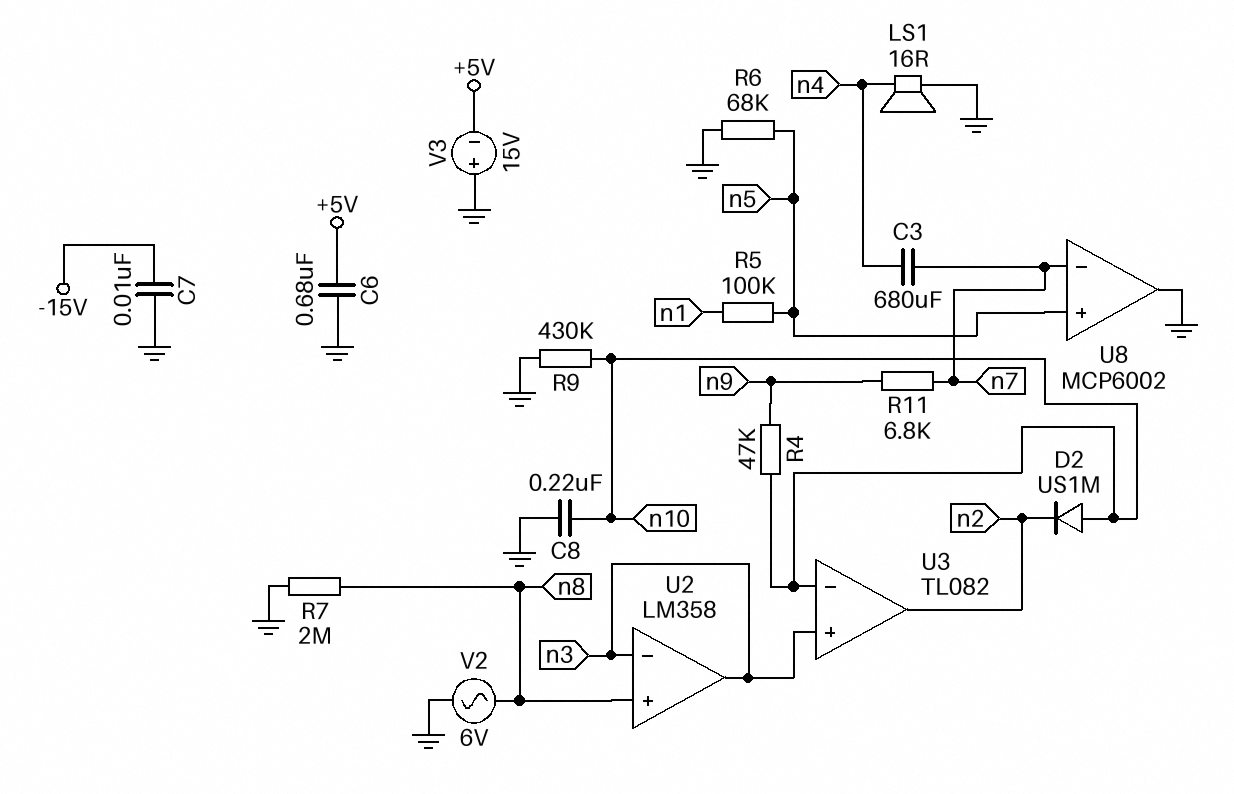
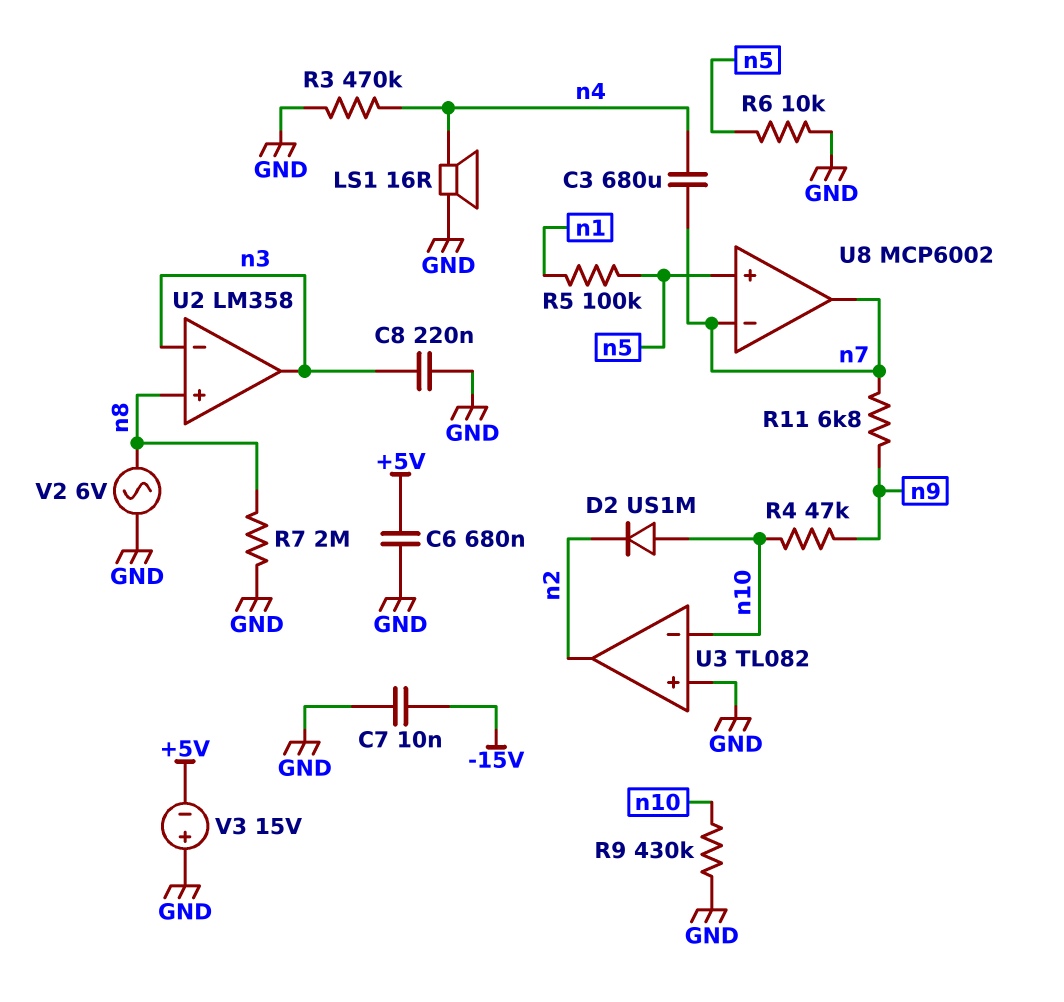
C8: 220nF (GND, n10) -> 220nF (GND, n3)
R3: none -> 470k (GND, n4)
R6: 68k (GND, n5) -> 10k (GND, n5)
U3 pin in+: n3 -> GND
U8 pin out: GND -> n7

